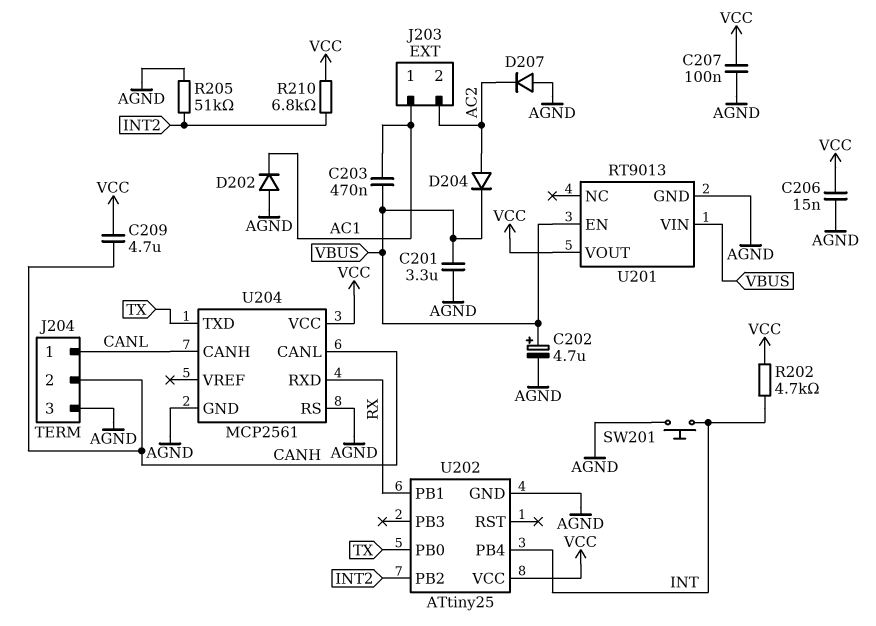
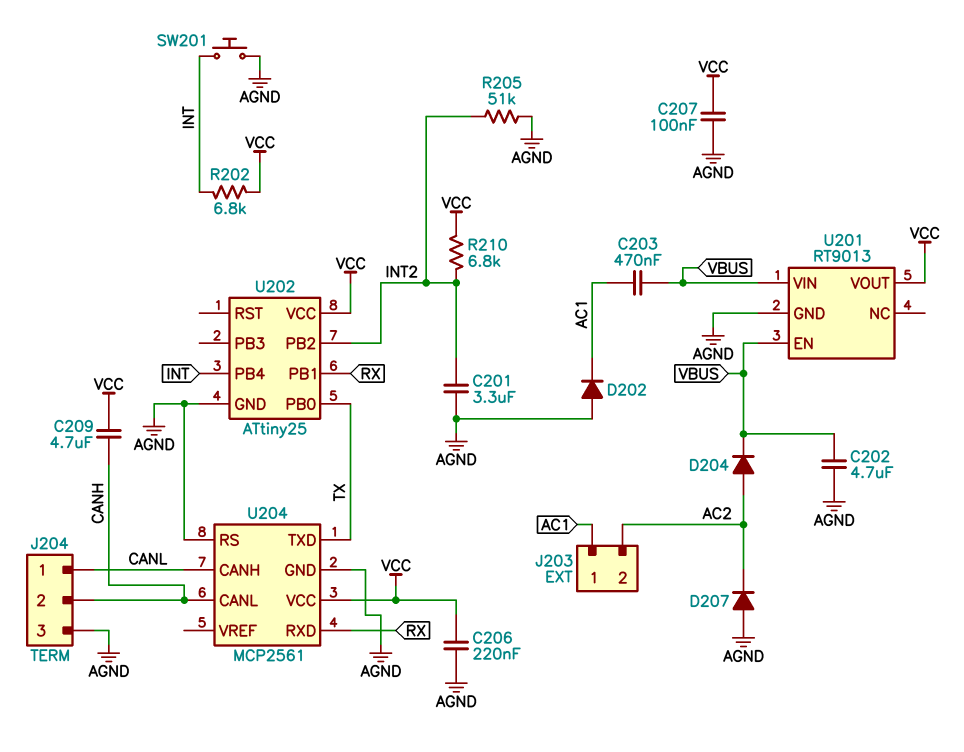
C201: 3.3uF (AGND, VBUS) -> 3.3uF (AGND, INT2)
C202: 4.7uF (plus VBUS, minus AGND) -> 4.7uF (AGND, VBUS)
C206: 15nF (AGND, VCC) -> 220nF (AGND, VCC)
R202: 4.7k (INT, VCC) -> 6.8k (INT, VCC)

